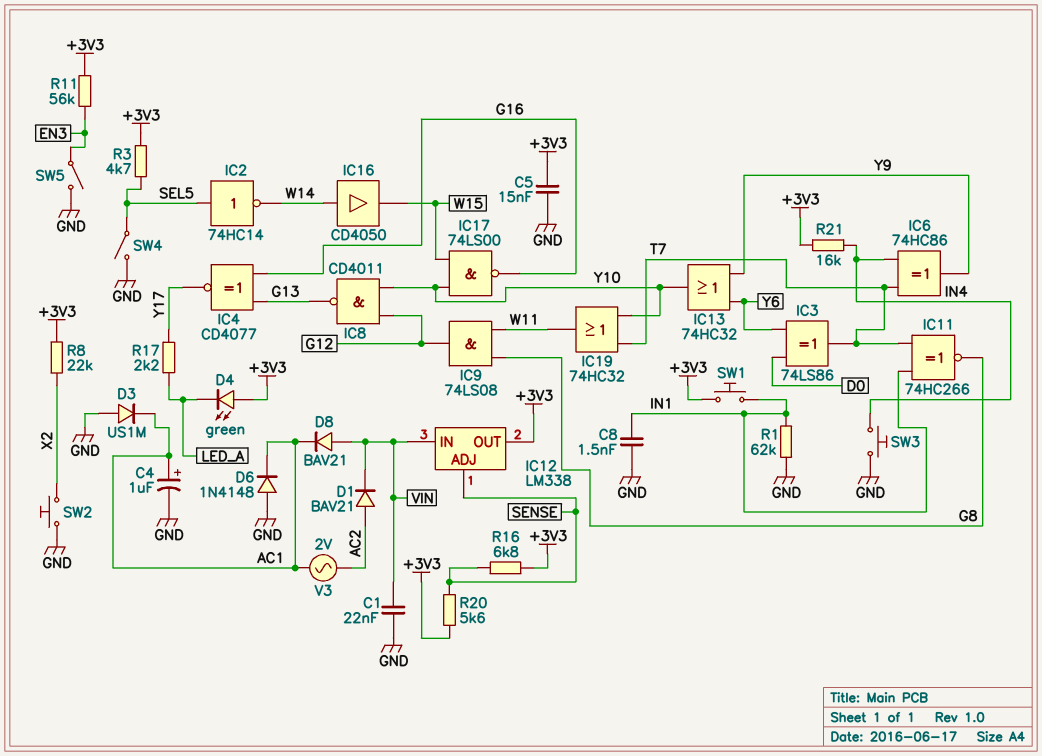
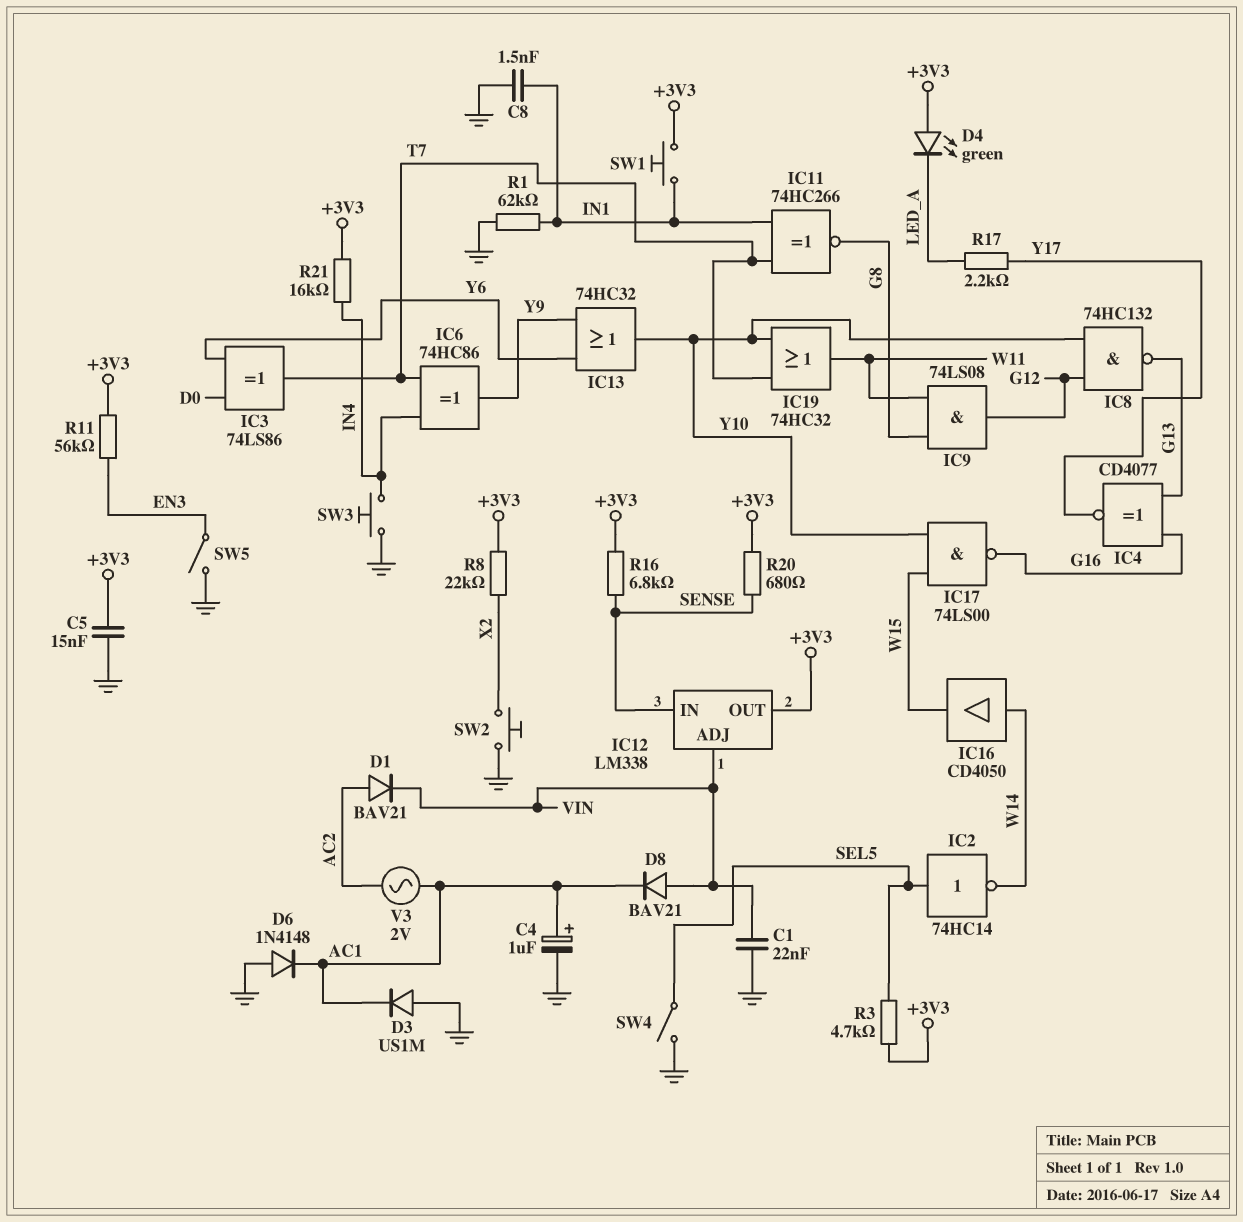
IC8: NAND CD4011 (in G12, in Y10, out G13) -> NAND 74HC132 (in G12, in Y10, out G13)
IC12 pin ADJ: SENSE -> VIN
IC12 pin IN: VIN -> SENSE
R20: 5.6k (+3V3, SENSE) -> 680 (+3V3, SENSE)

